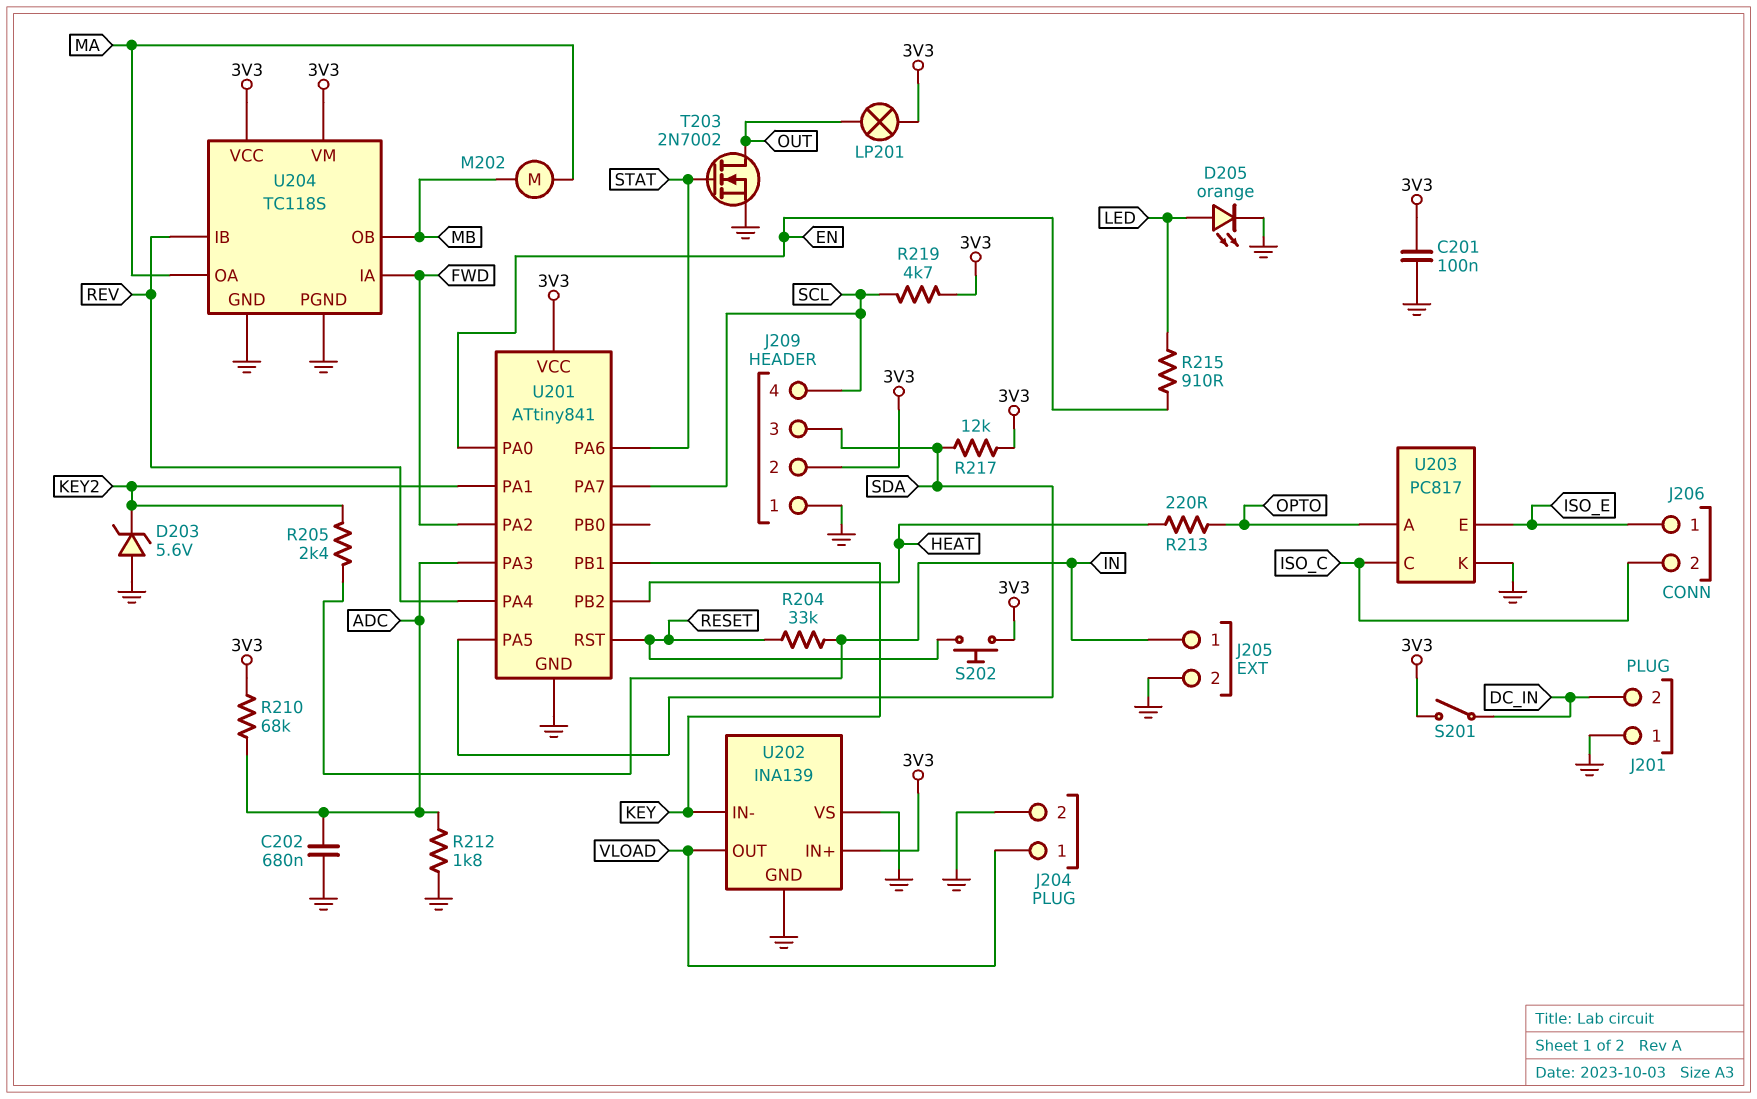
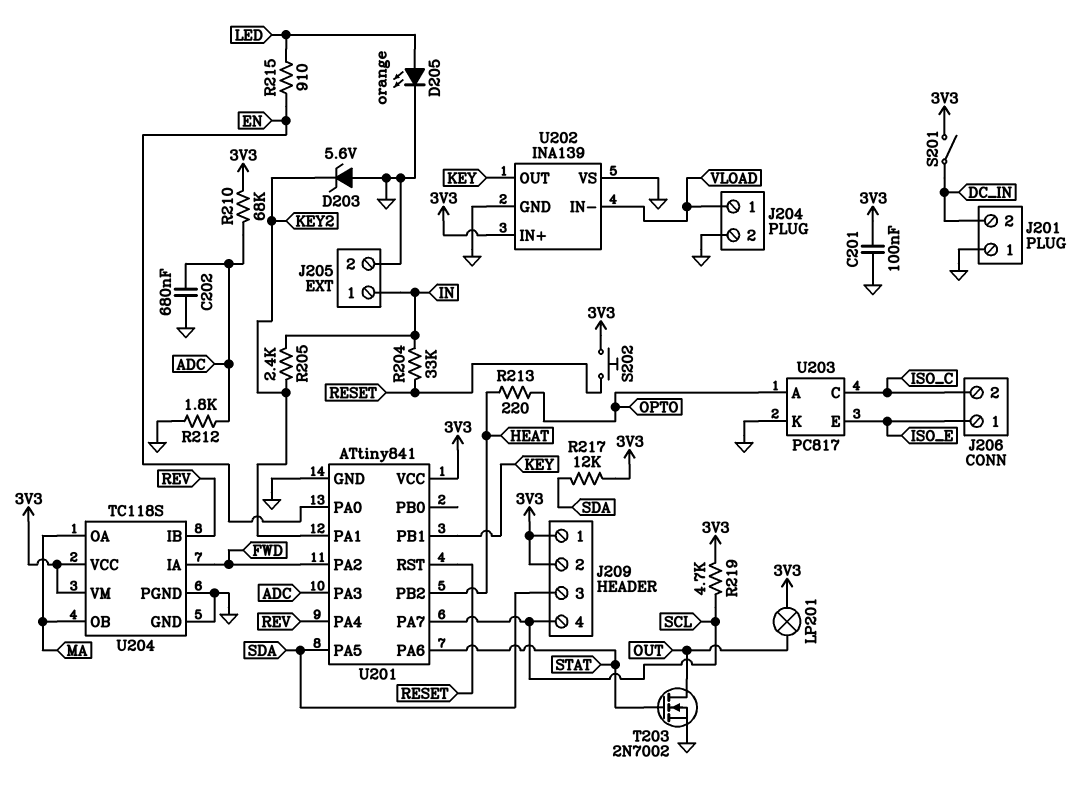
J209 pin 1: GND -> 3V3
M202: motor (MA, MB) -> none
U202 pin IN-: KEY -> VLOAD
U202 pin OUT: VLOAD -> KEY
U204 pin OB: MB -> MA

